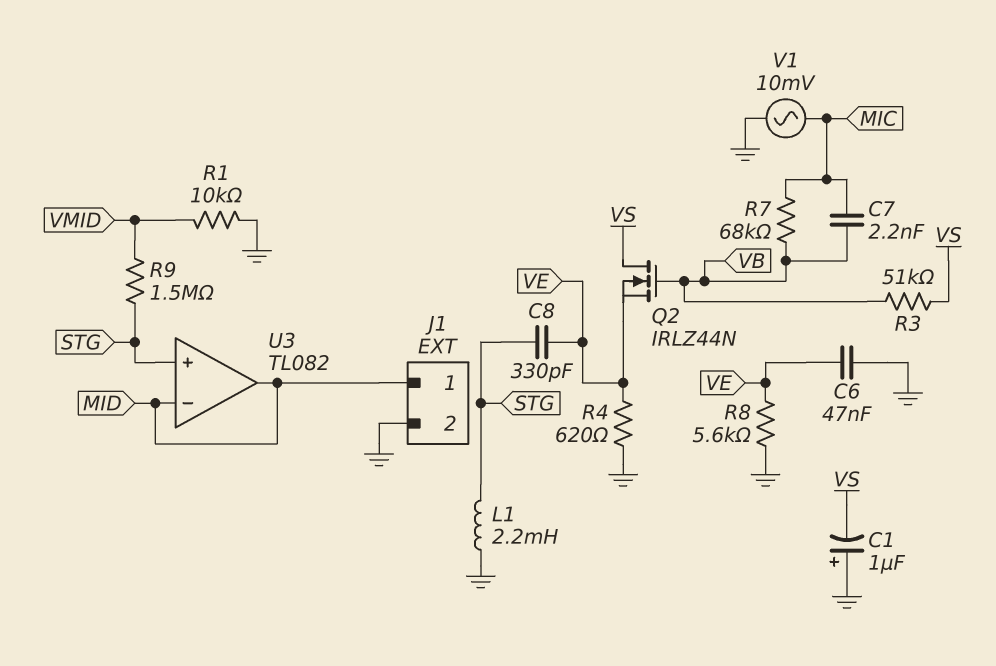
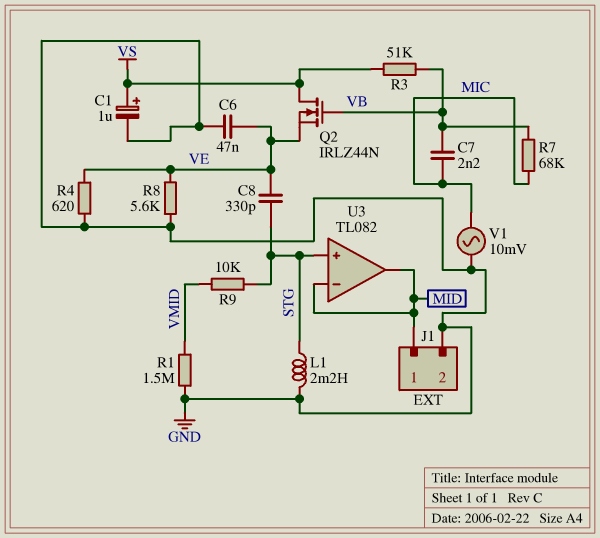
C1: 1uF (plus GND, minus VS) -> 1uF (plus VS, minus GND)
R1: 10k (GND, VMID) -> 1.5M (GND, VMID)
R9: 1.5M (STG, VMID) -> 10k (STG, VMID)

